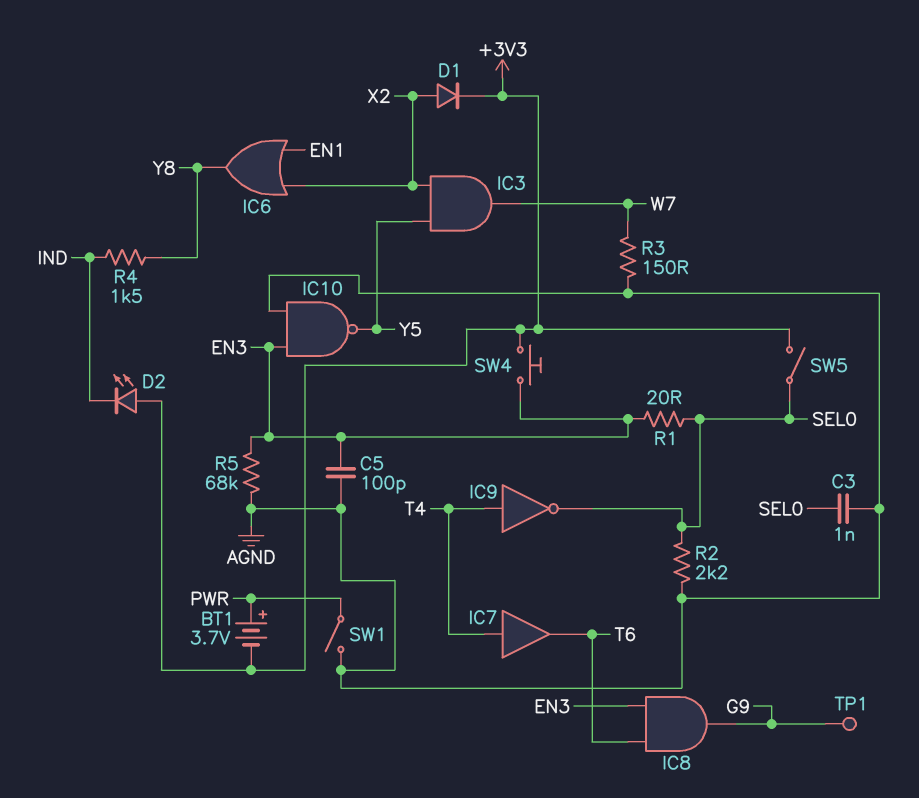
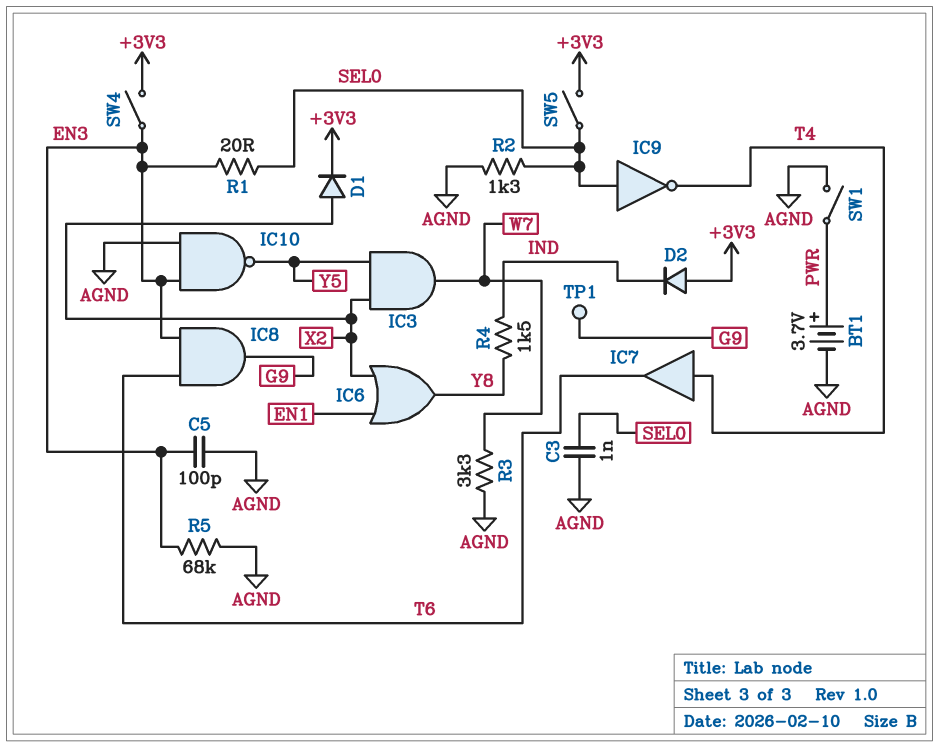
BT1: 3.7V (plus PWR, minus +3V3) -> 3.7V (plus PWR, minus AGND)
D2: LED (A +3V3, K IND) -> diode (A +3V3, K IND)
IC9: NOT (in T4, out SEL0) -> NOT (in SEL0, out T4)
R2: 2.2k (AGND, SEL0) -> 1.3k (AGND, SEL0)
R3: 150 (AGND, W7) -> 3.3k (AGND, W7)
SW4: button (+3V3, EN3) -> switch (+3V3, EN3)

